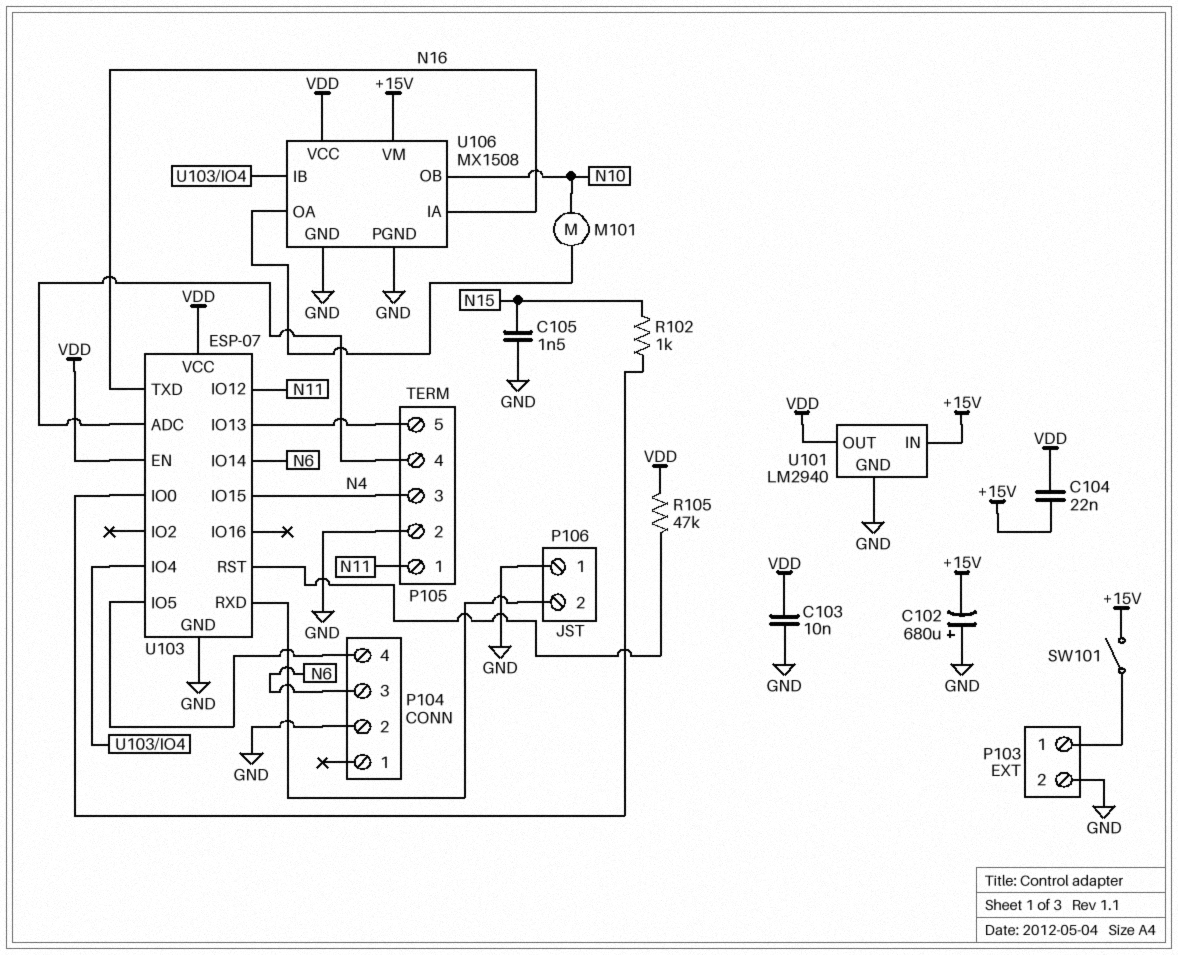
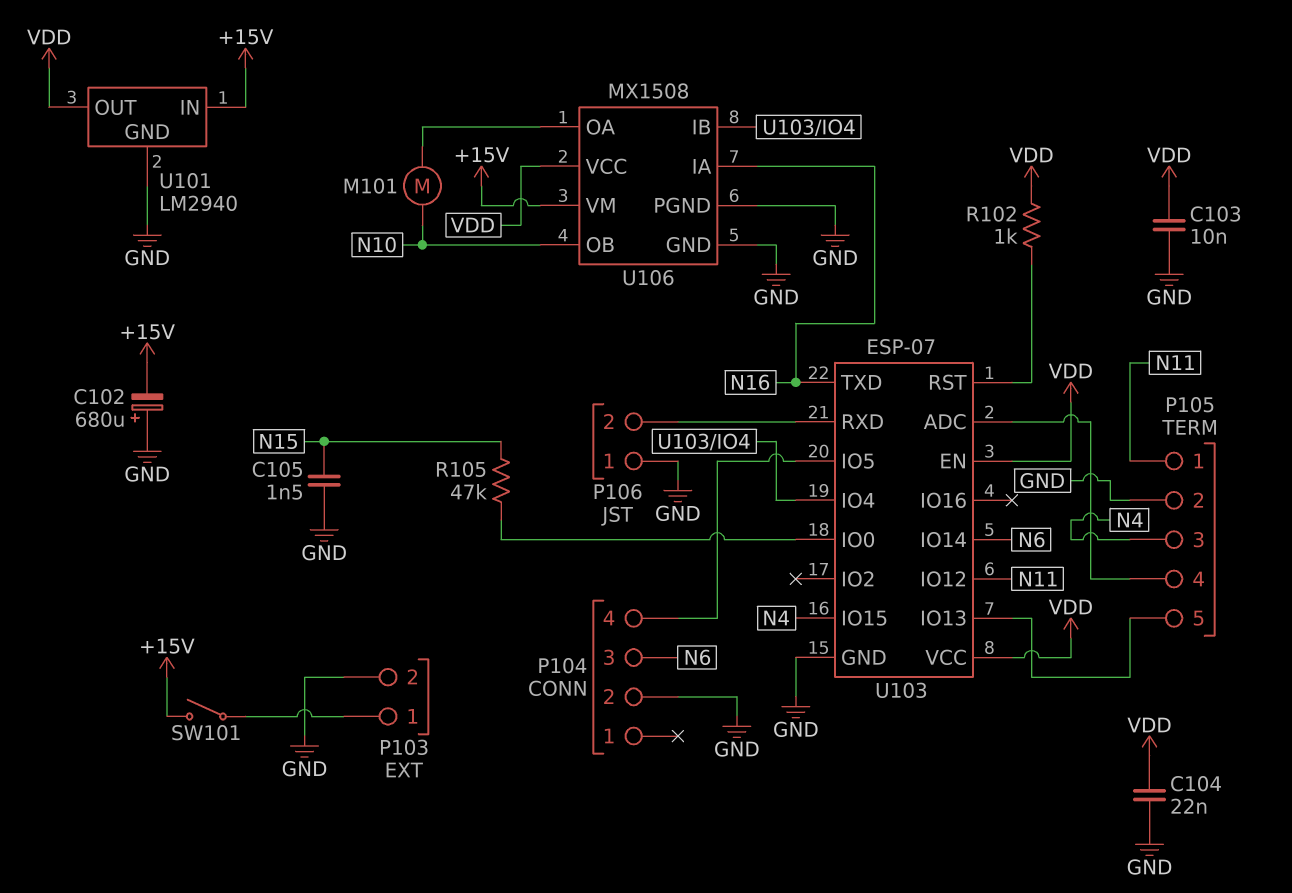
C104: 22nF (+15V, VDD) -> 22nF (GND, VDD)
R102: 1k (N15, U103/IO0) -> 1k (U103/RST, VDD)
R105: 47k (U103/RST, VDD) -> 47k (N15, U103/IO0)

